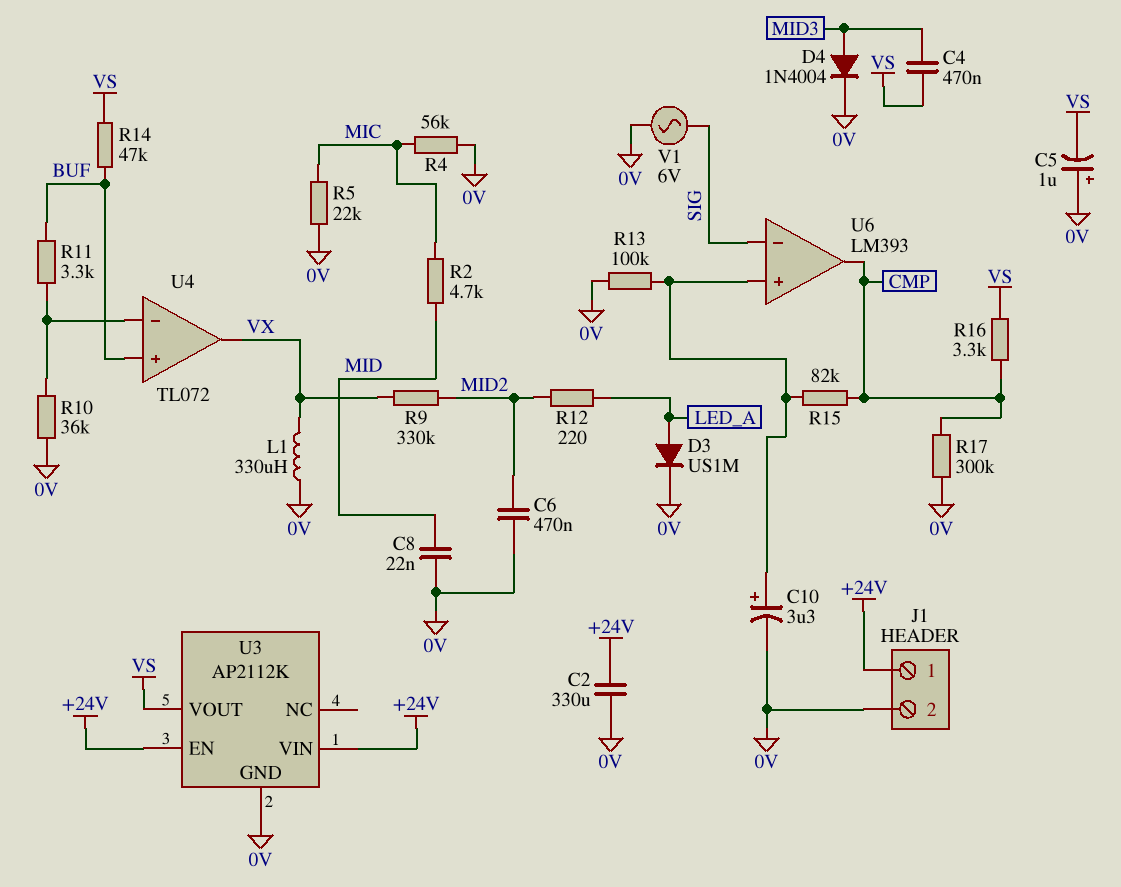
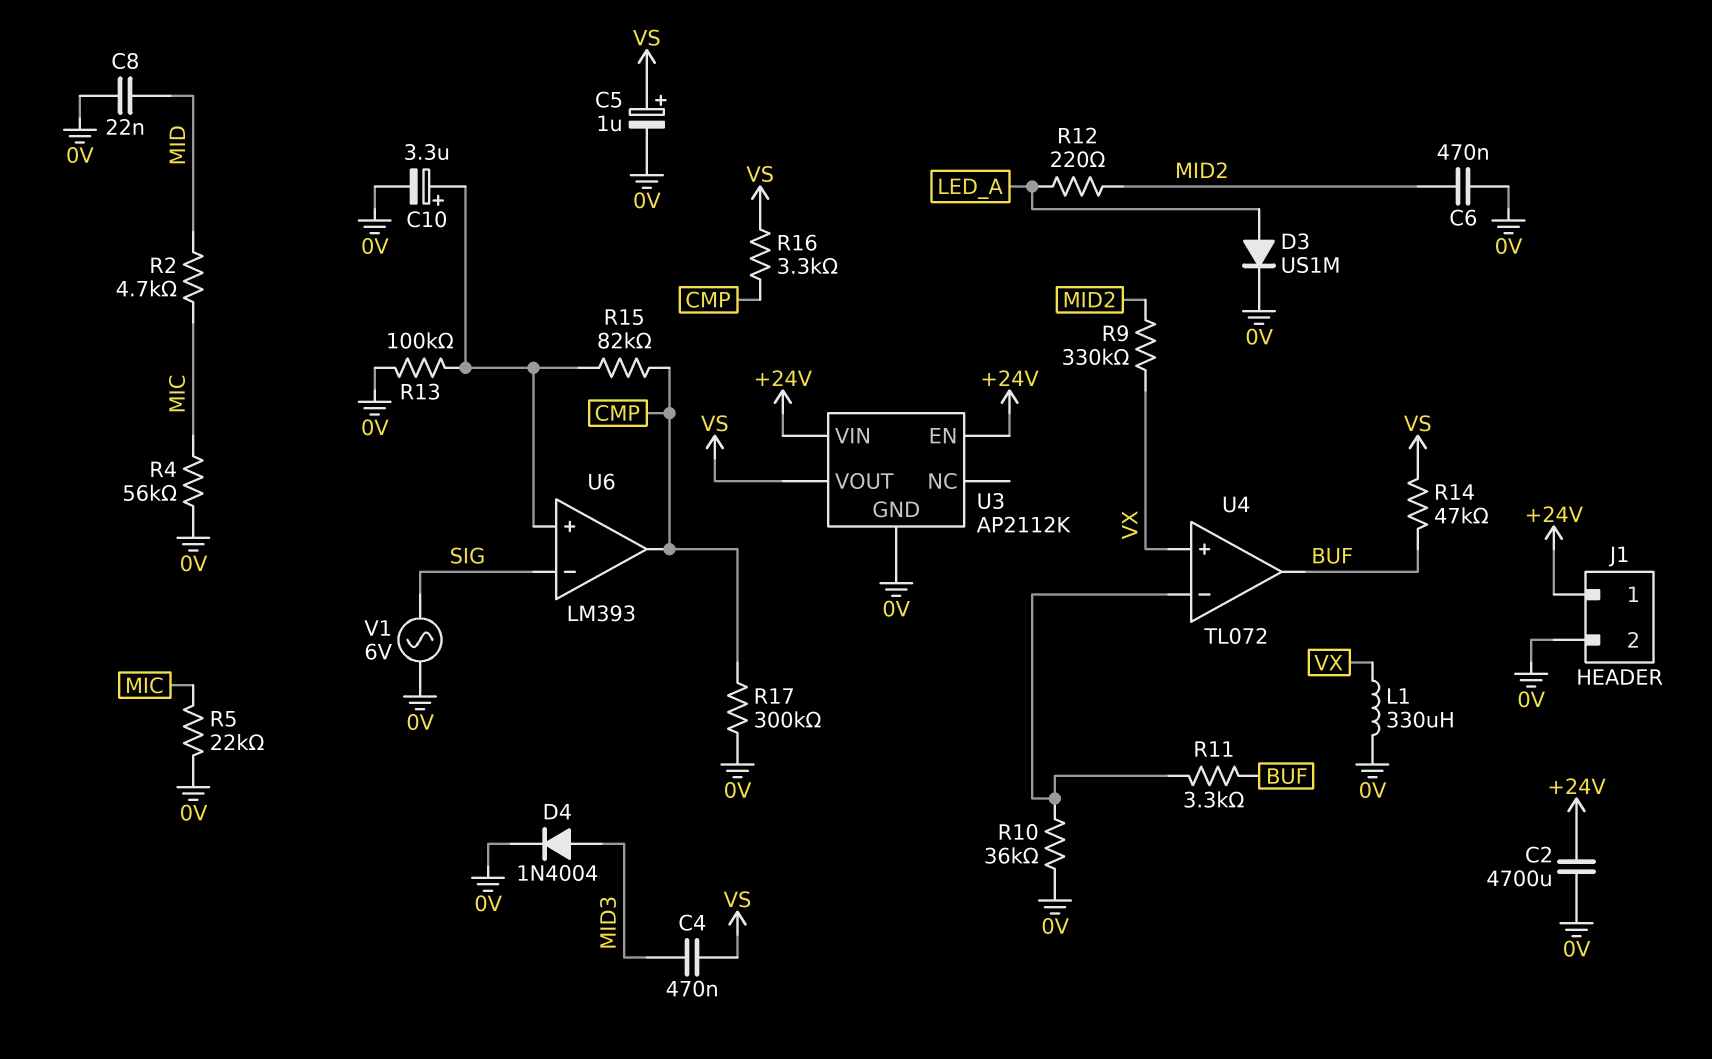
C2: 330uF (+24V, 0V) -> 4700uF (+24V, 0V)
C5: 1uF (plus 0V, minus VS) -> 1uF (plus VS, minus 0V)
U4 pin in+: BUF -> VX
U4 pin out: VX -> BUF

